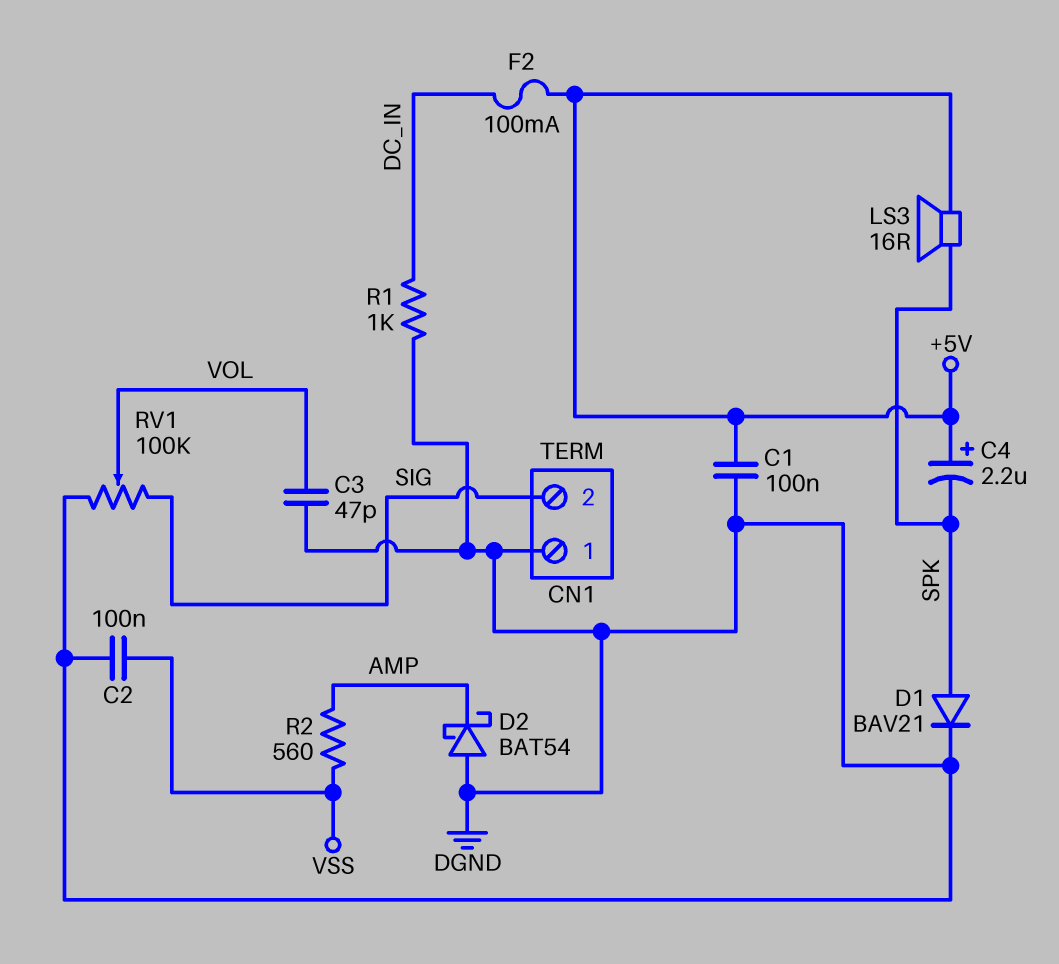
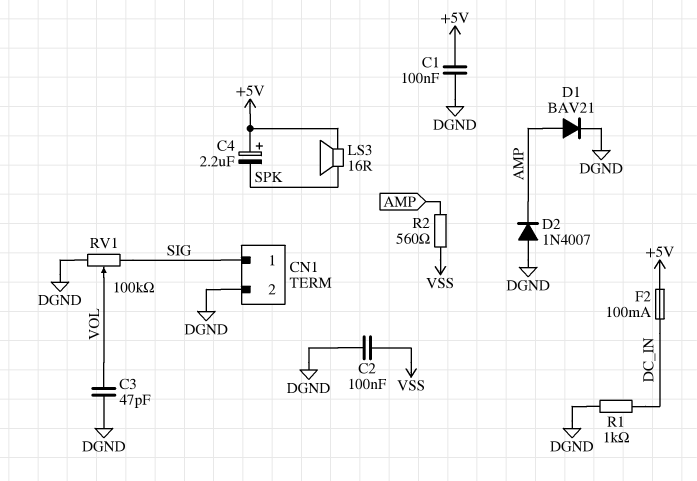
CN1 pin 1: DGND -> SIG
CN1 pin 2: SIG -> DGND
D1: diode BAV21 (A SPK, K DGND) -> diode BAV21 (A AMP, K DGND)
D2: schottky BAT54 (A DGND, K AMP) -> diode 1N4007 (A DGND, K AMP)

